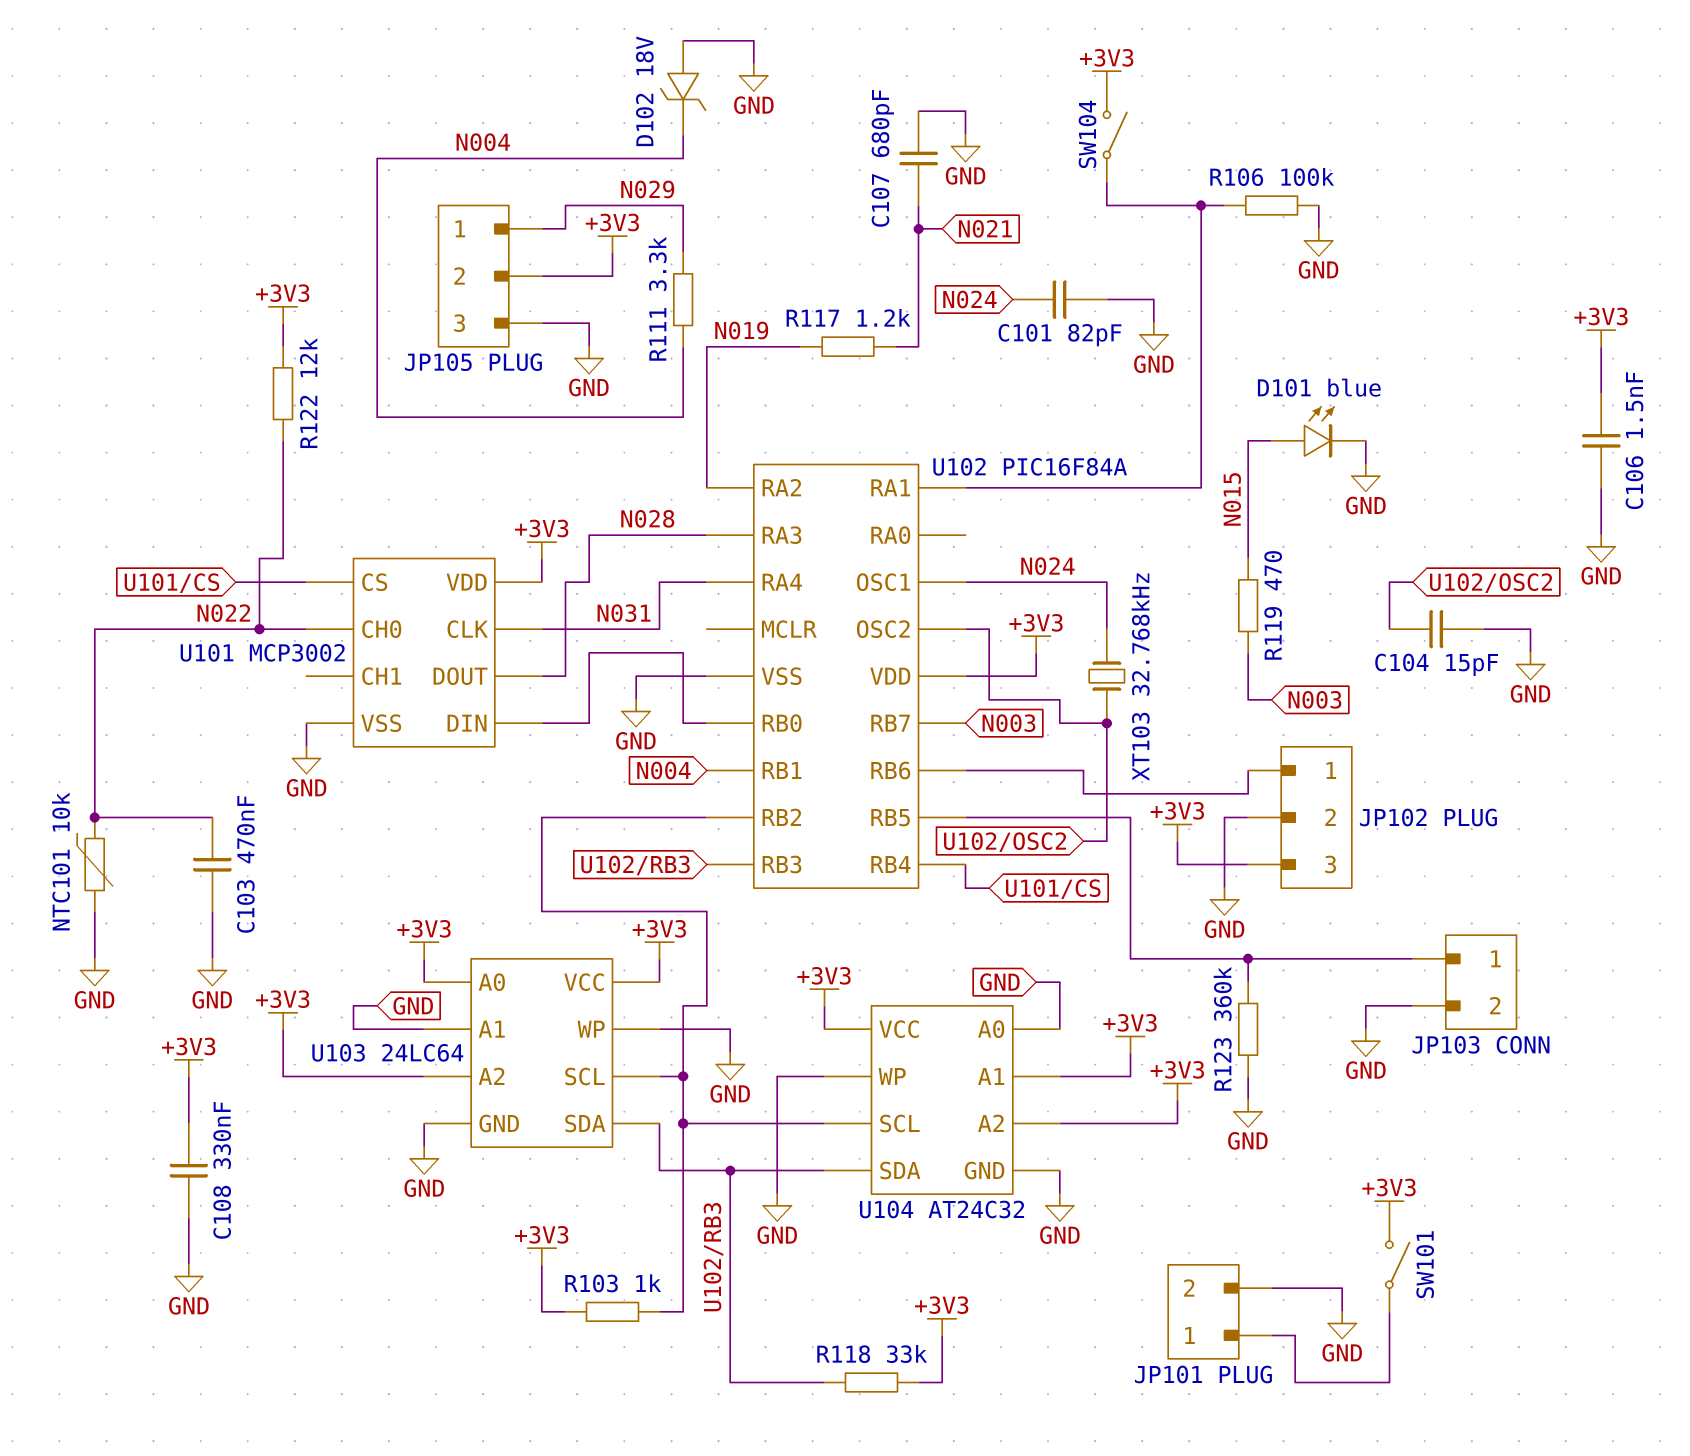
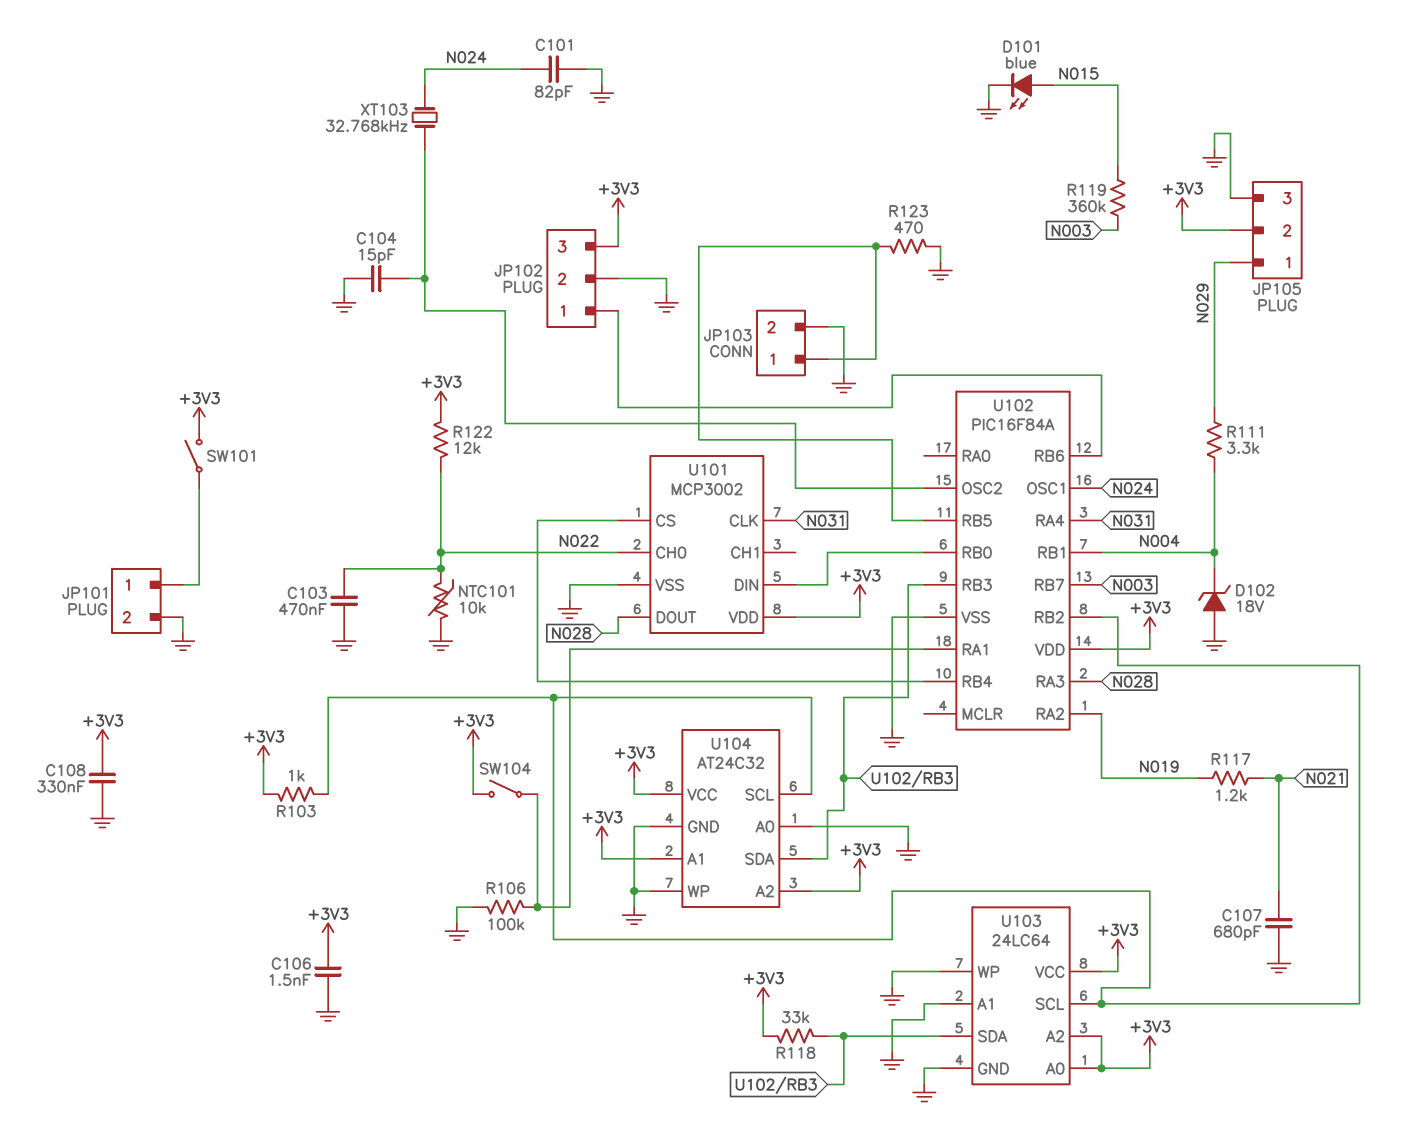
R119: 470 (N003, N015) -> 360k (N003, N015)
R123: 360k (GND, JP103/1) -> 470 (GND, JP103/1)

